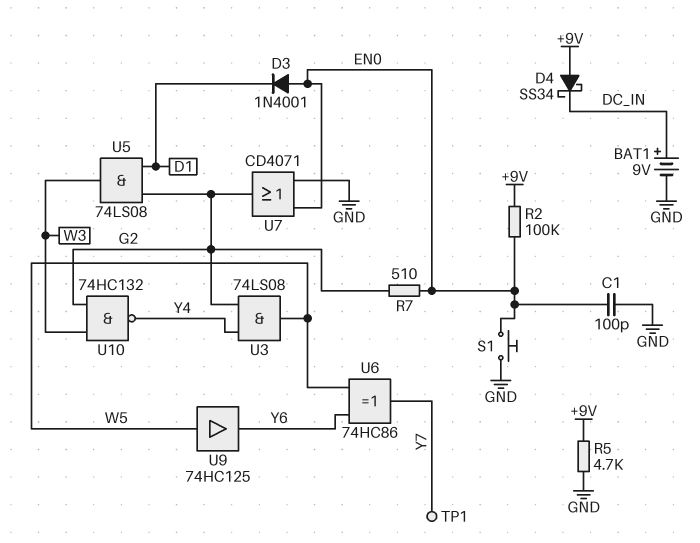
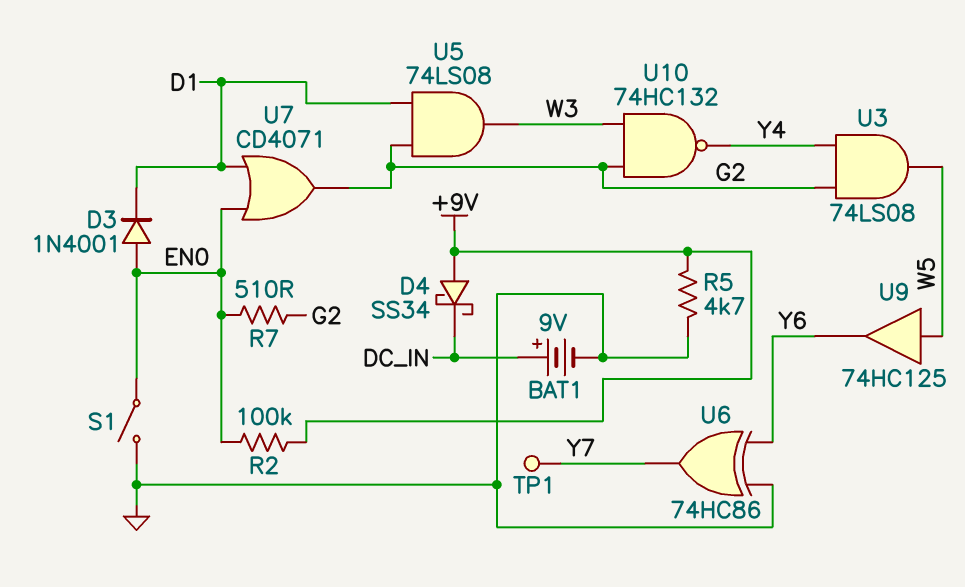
C1: 100pF (EN0, GND) -> none
S1: button (EN0, GND) -> switch (EN0, GND)
U6: XOR 74HC86 (in W5, in Y6, out Y7) -> XOR 74HC86 (in GND, in Y6, out Y7)
U7: OR CD4071 (in EN0, in GND, out G2) -> OR CD4071 (in D1, in EN0, out G2)

